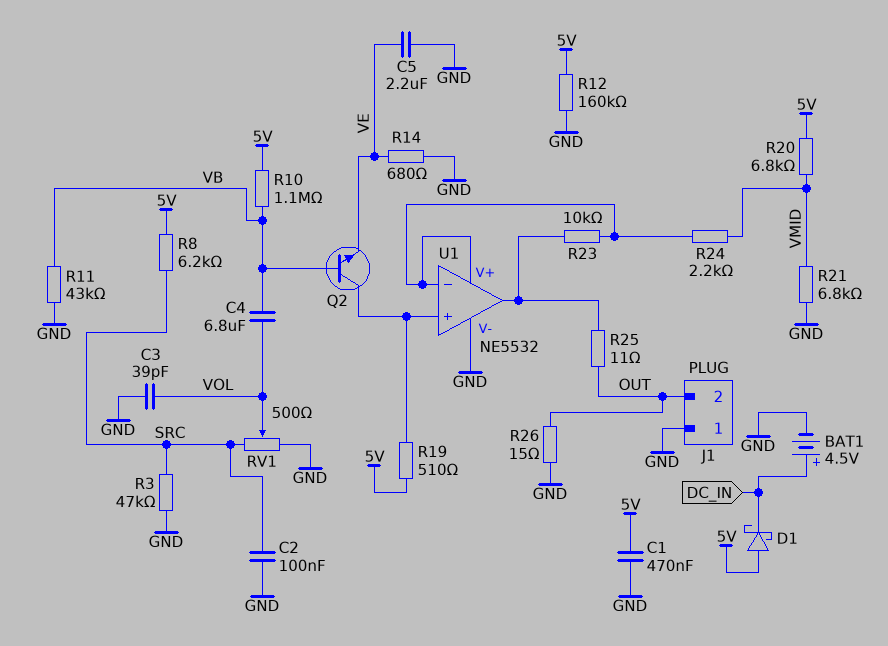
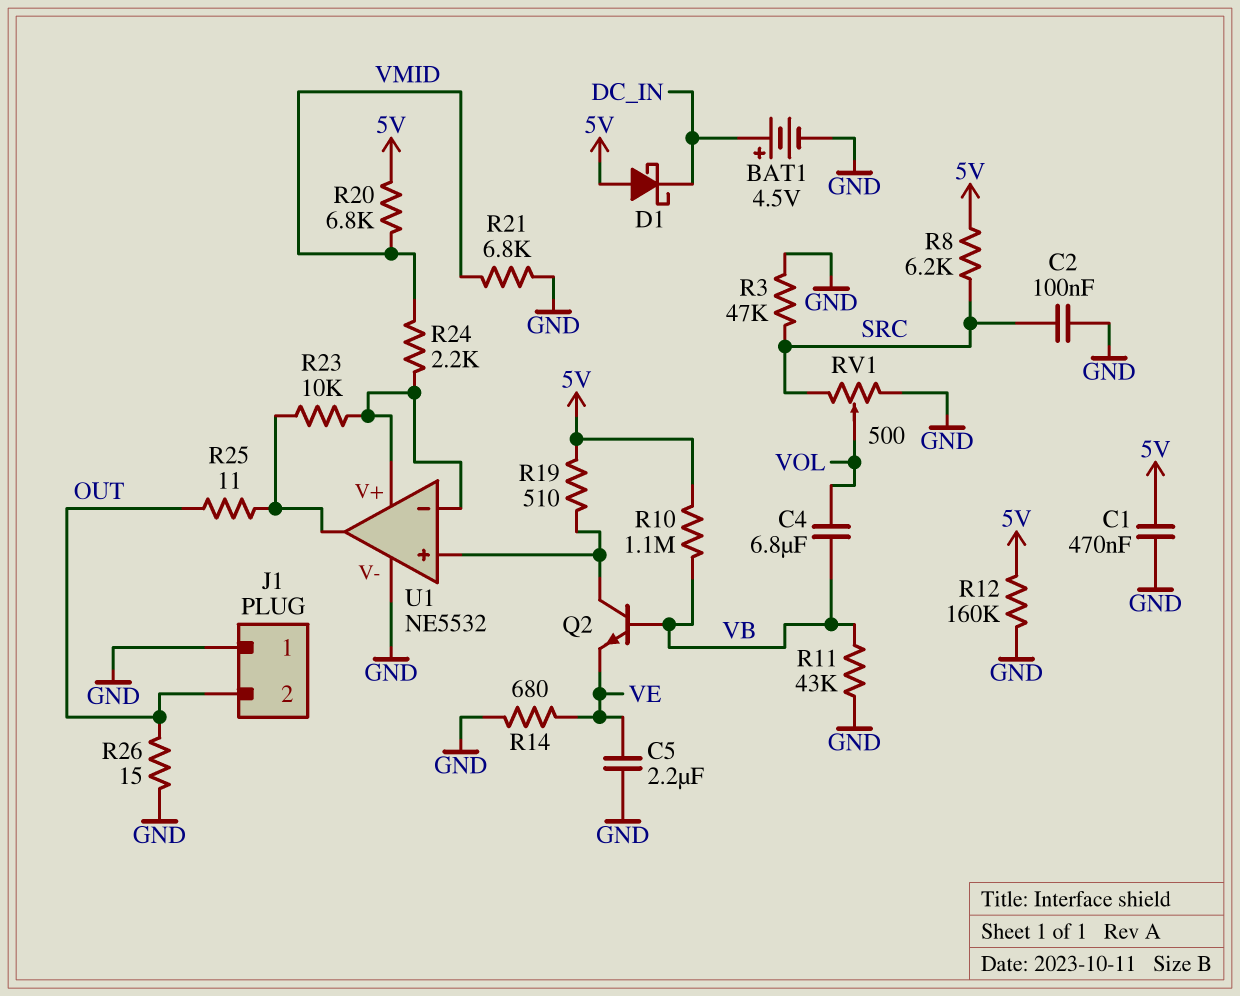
C3: 39pF (GND, VOL) -> none

